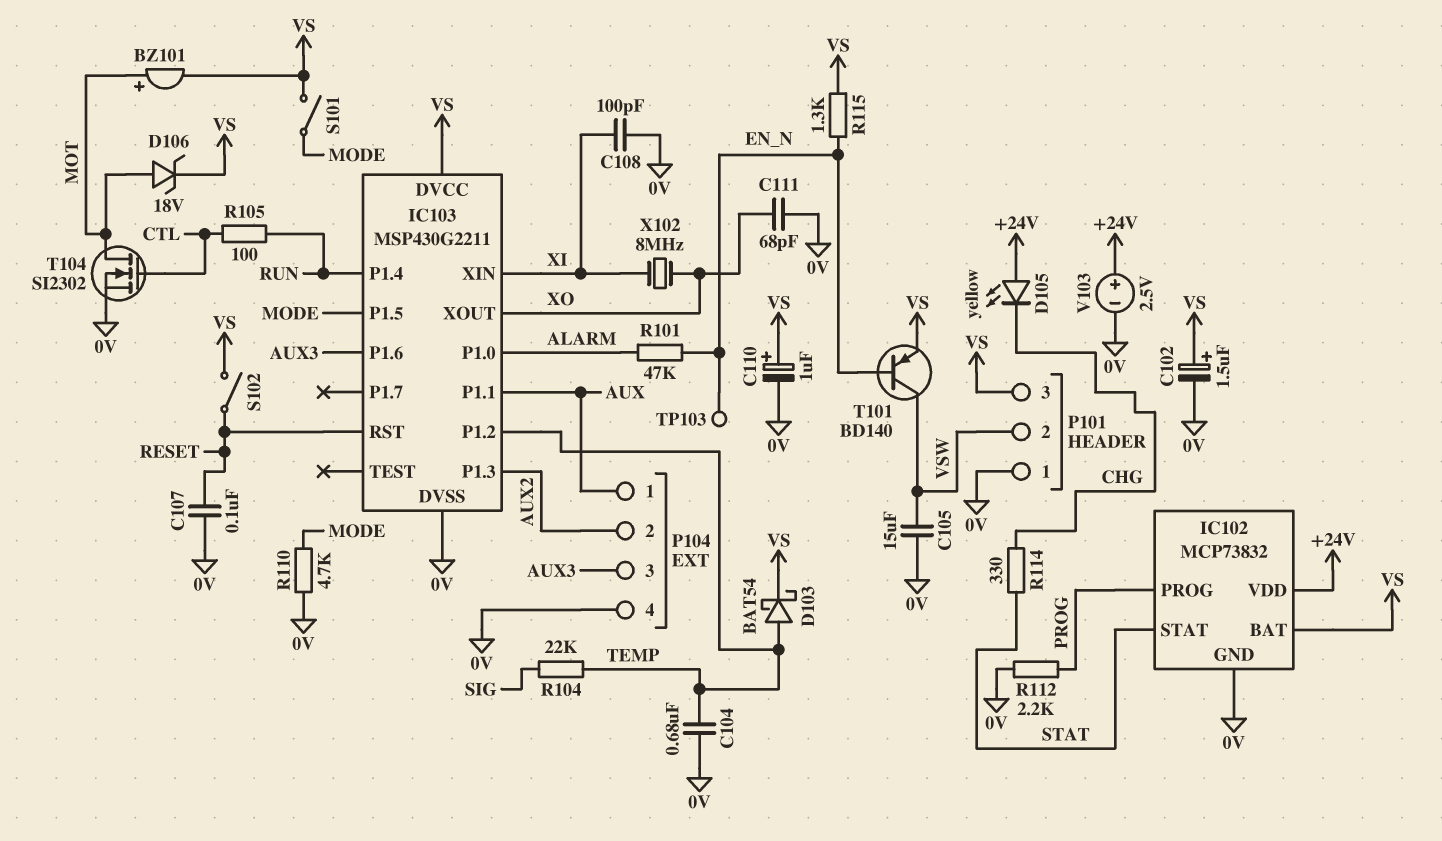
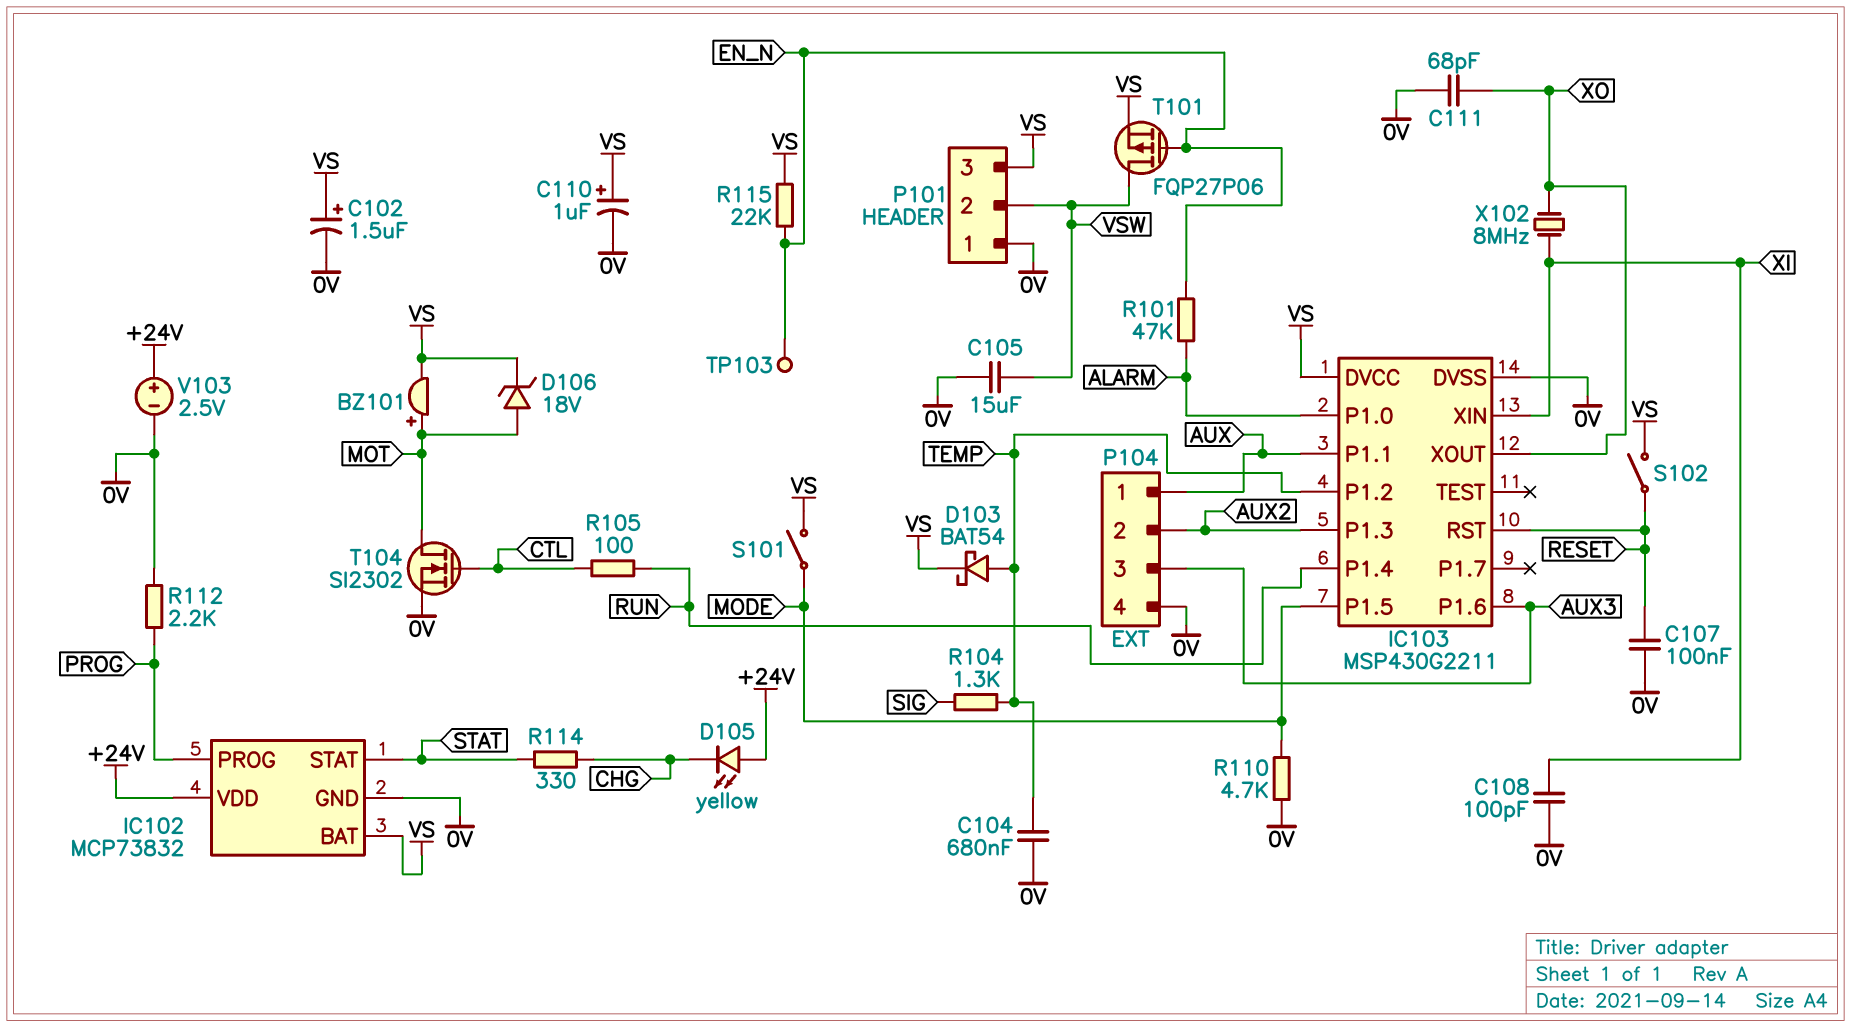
R104: 22k (SIG, TEMP) -> 1.3k (SIG, TEMP)
R115: 1.3k (EN_N, VS) -> 22k (EN_N, VS)
T101: PNP BD140 (B EN_N, C VSW, E VS) -> PMOS FQP27P06 (G EN_N, D VSW, S VS)

